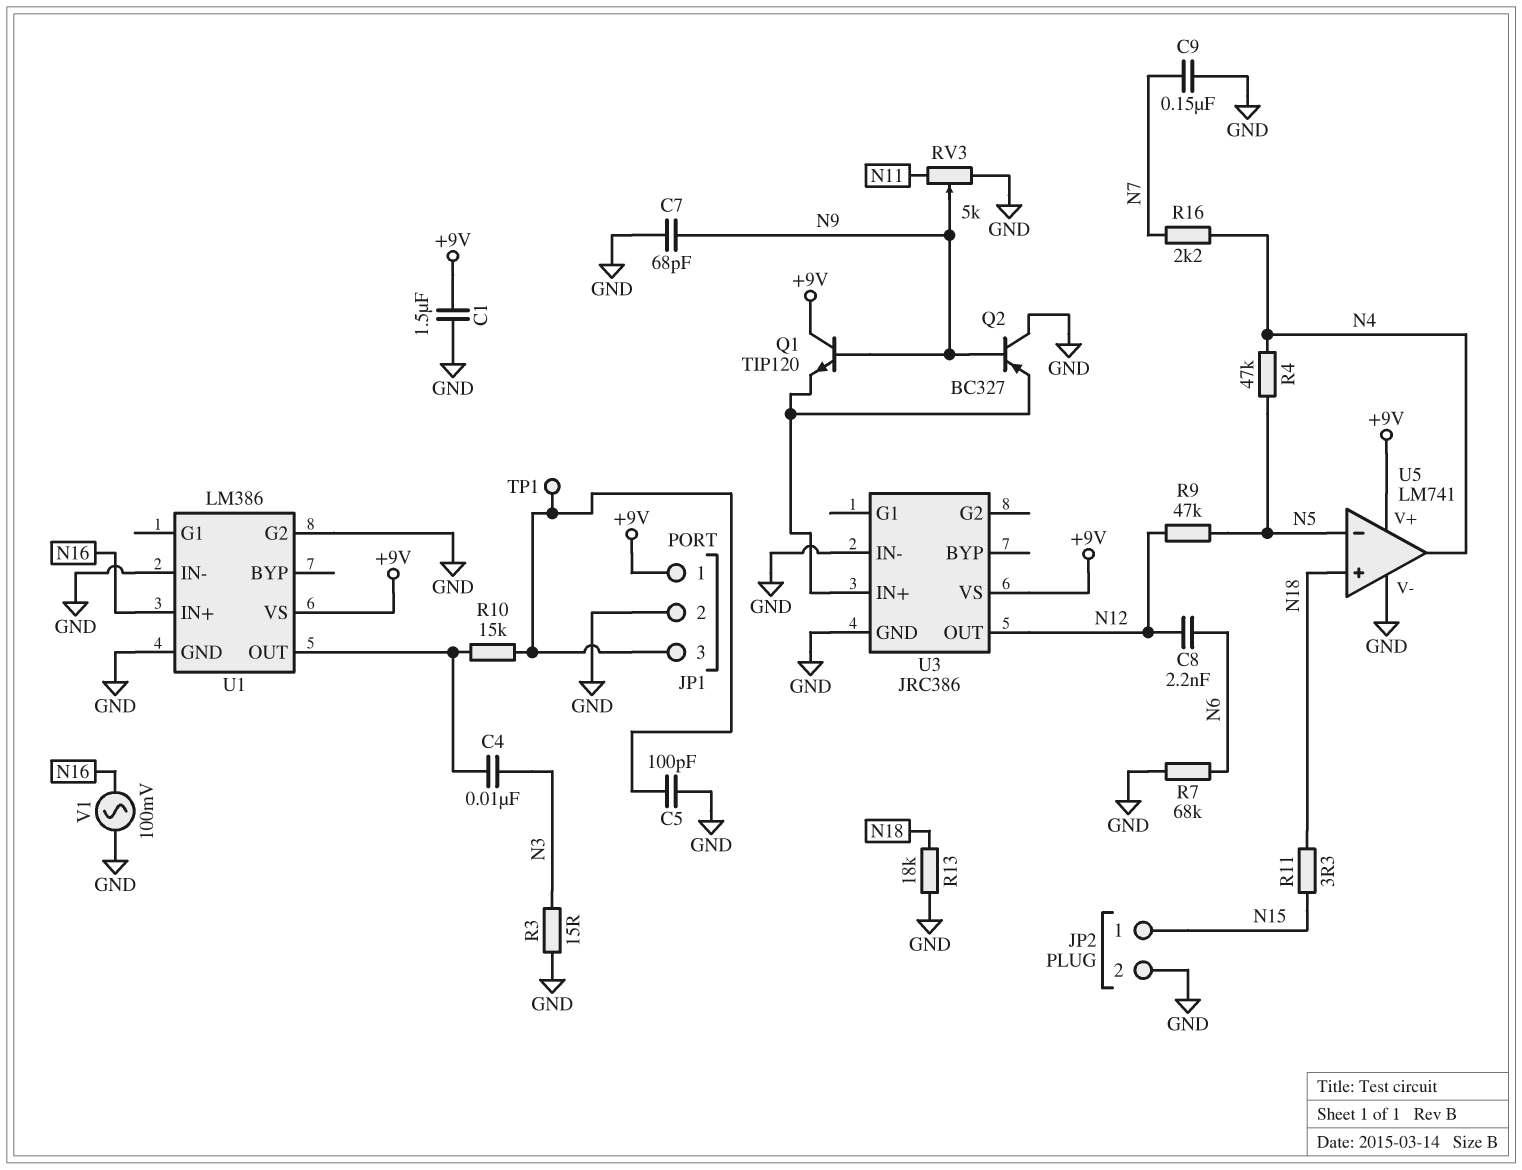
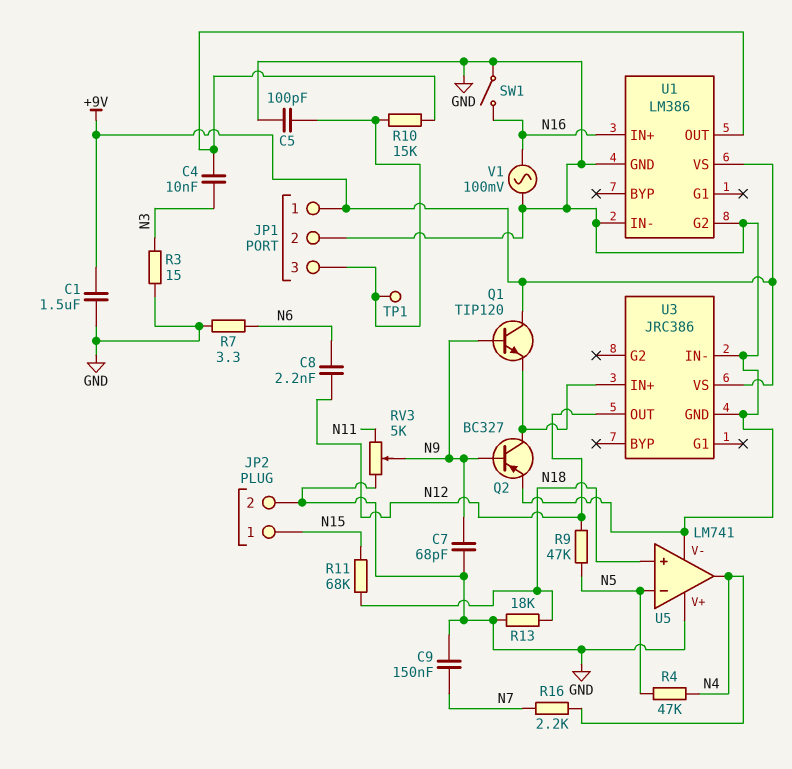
Q2: PNP BC327 (B N9, C GND, E U3/IN+) -> PNP BC327 (B N9, C U3/IN+, E GND)
R7: 68k (GND, N6) -> 3.3 (GND, N6)
R11: 3.3 (N15, N18) -> 68k (N15, N18)
SW1: none -> switch (GND, N16)
U5 pin V+: +9V -> GND

